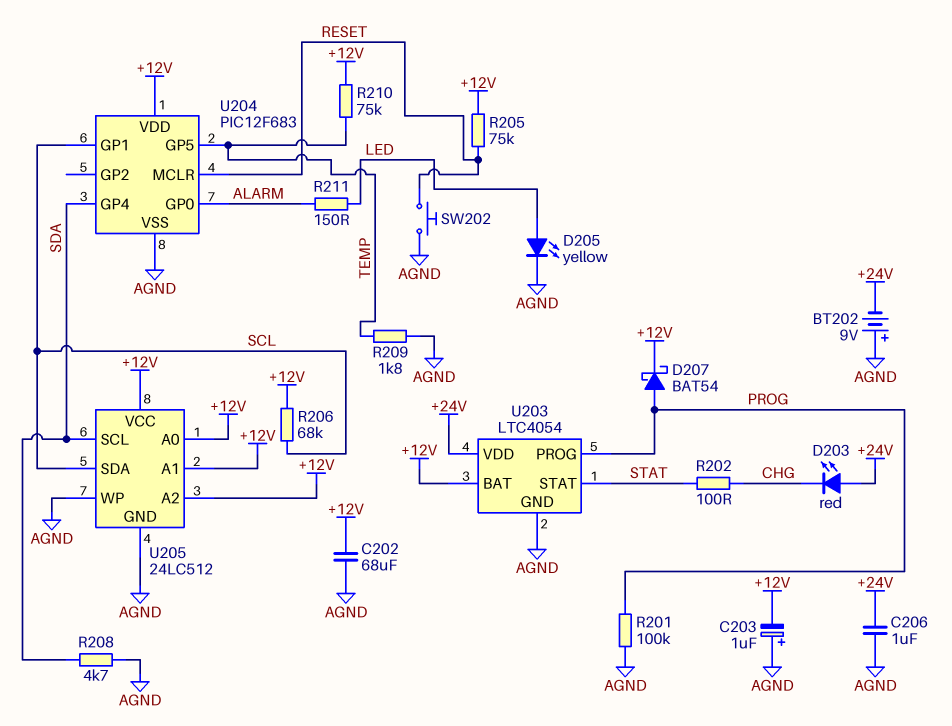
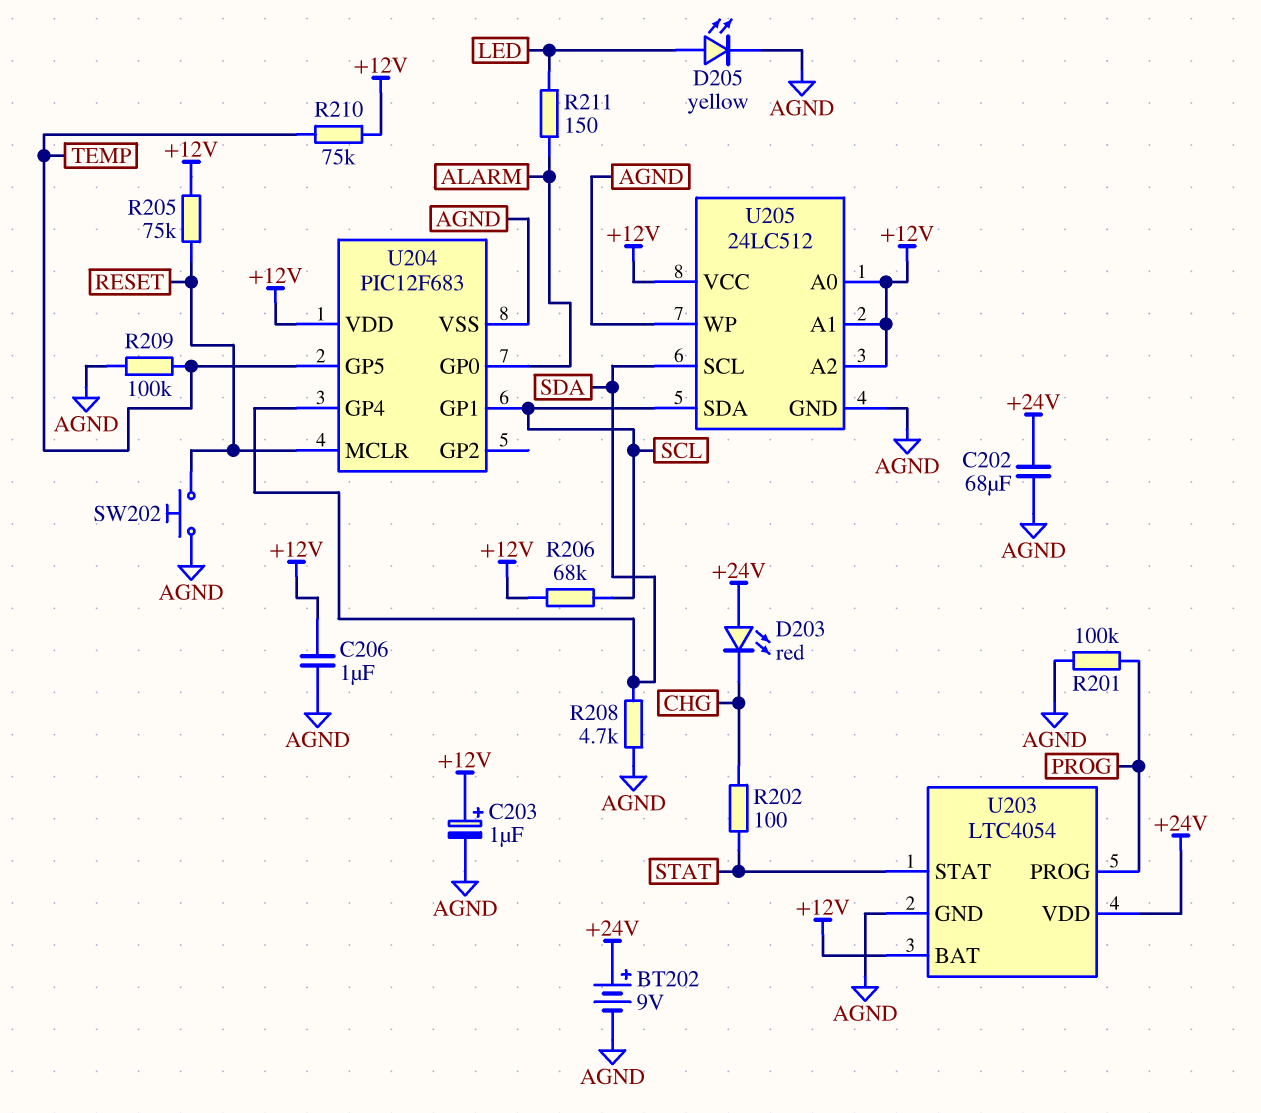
BT202: 9V (plus AGND, minus +24V) -> 9V (plus +24V, minus AGND)
C202: 68uF (+12V, AGND) -> 68uF (+24V, AGND)
C203: 1uF (plus AGND, minus +12V) -> 1uF (plus +12V, minus AGND)
C206: 1uF (+24V, AGND) -> 1uF (+12V, AGND)
D207: schottky BAT54 (A PROG, K +12V) -> none
R209: 1.8k (AGND, TEMP) -> 100k (AGND, TEMP)

